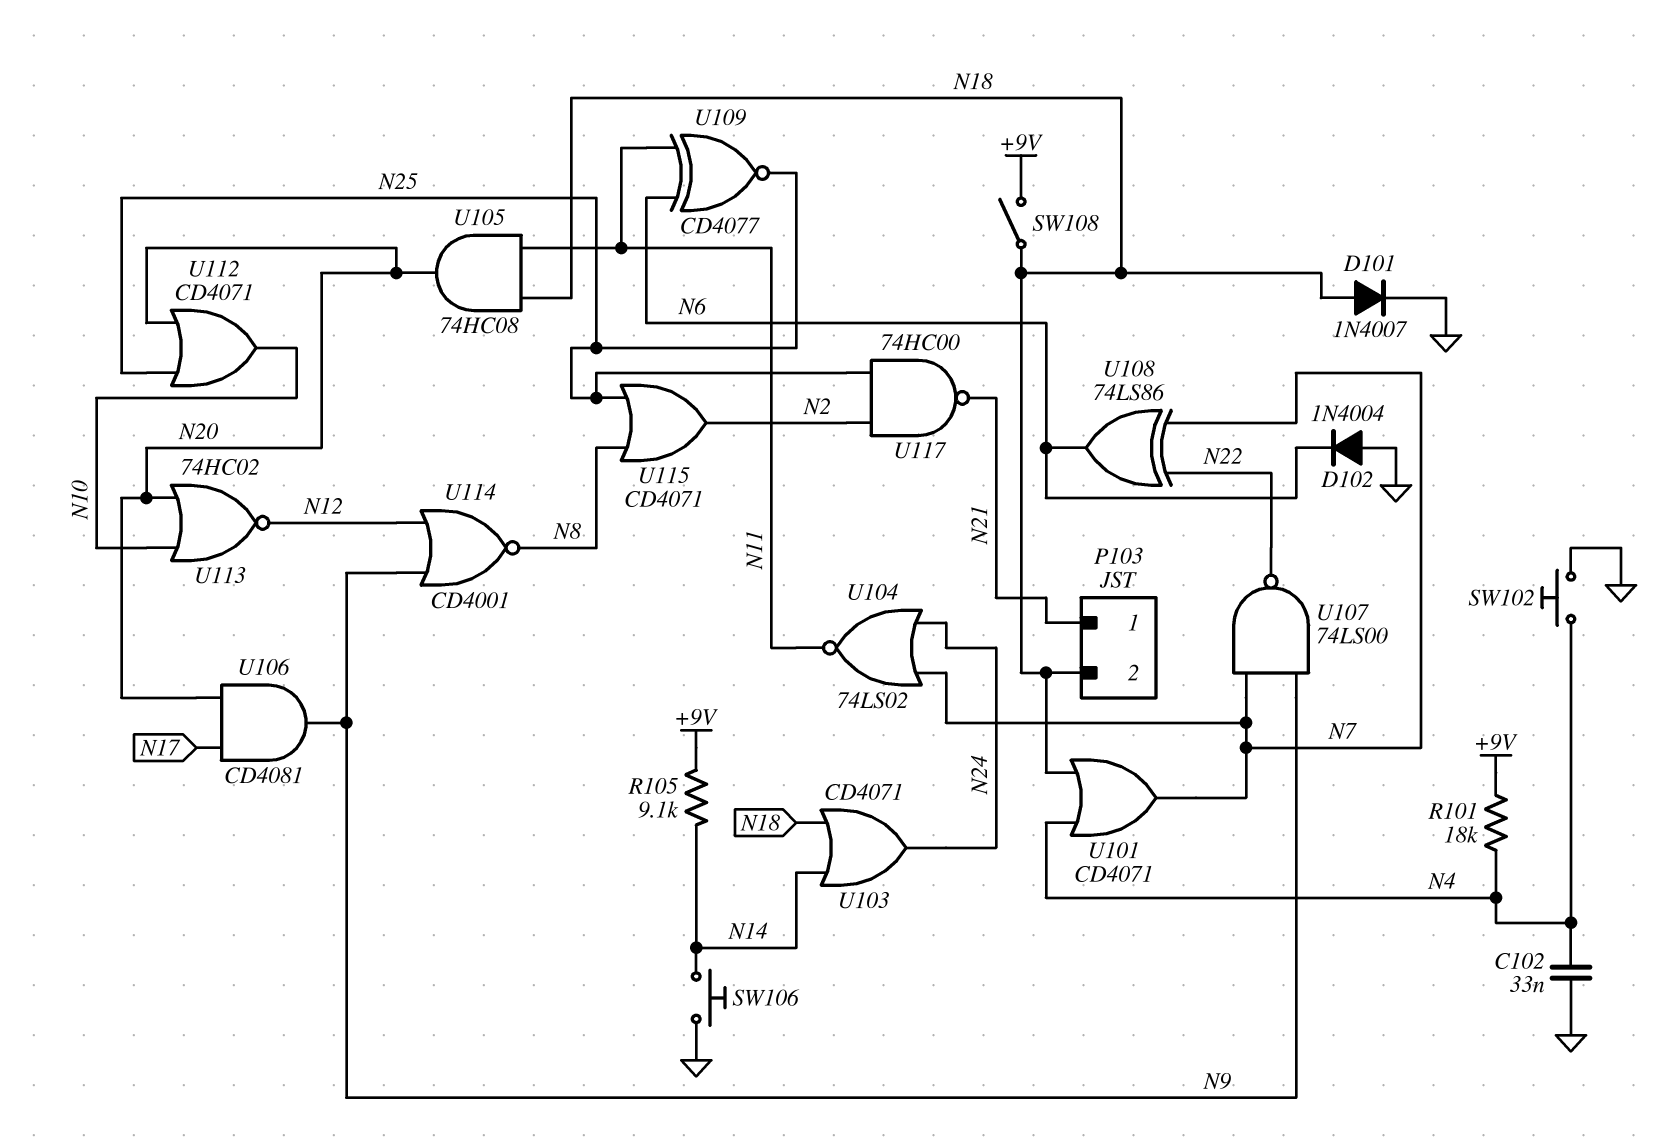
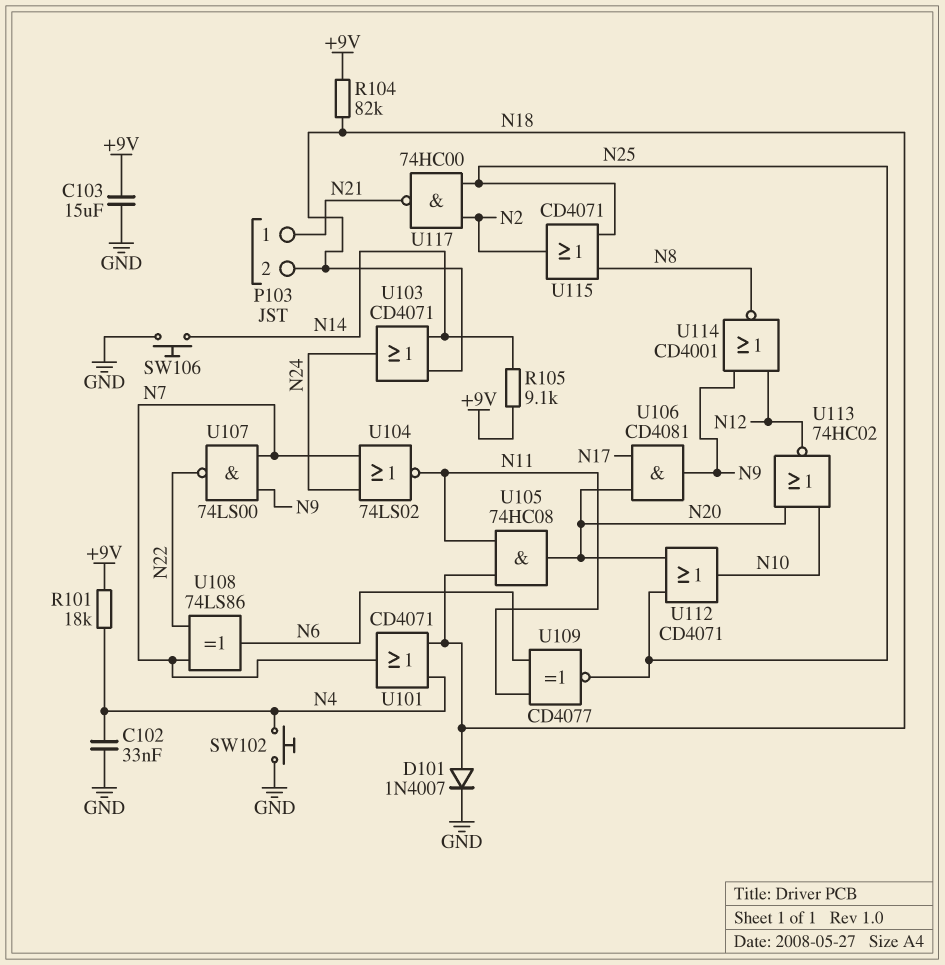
C103: none -> 15uF (+9V, GND)
D102: diode 1N4004 (A GND, K N6) -> none
R104: none -> 82k (+9V, N18)
SW108: switch (+9V, N18) -> none

